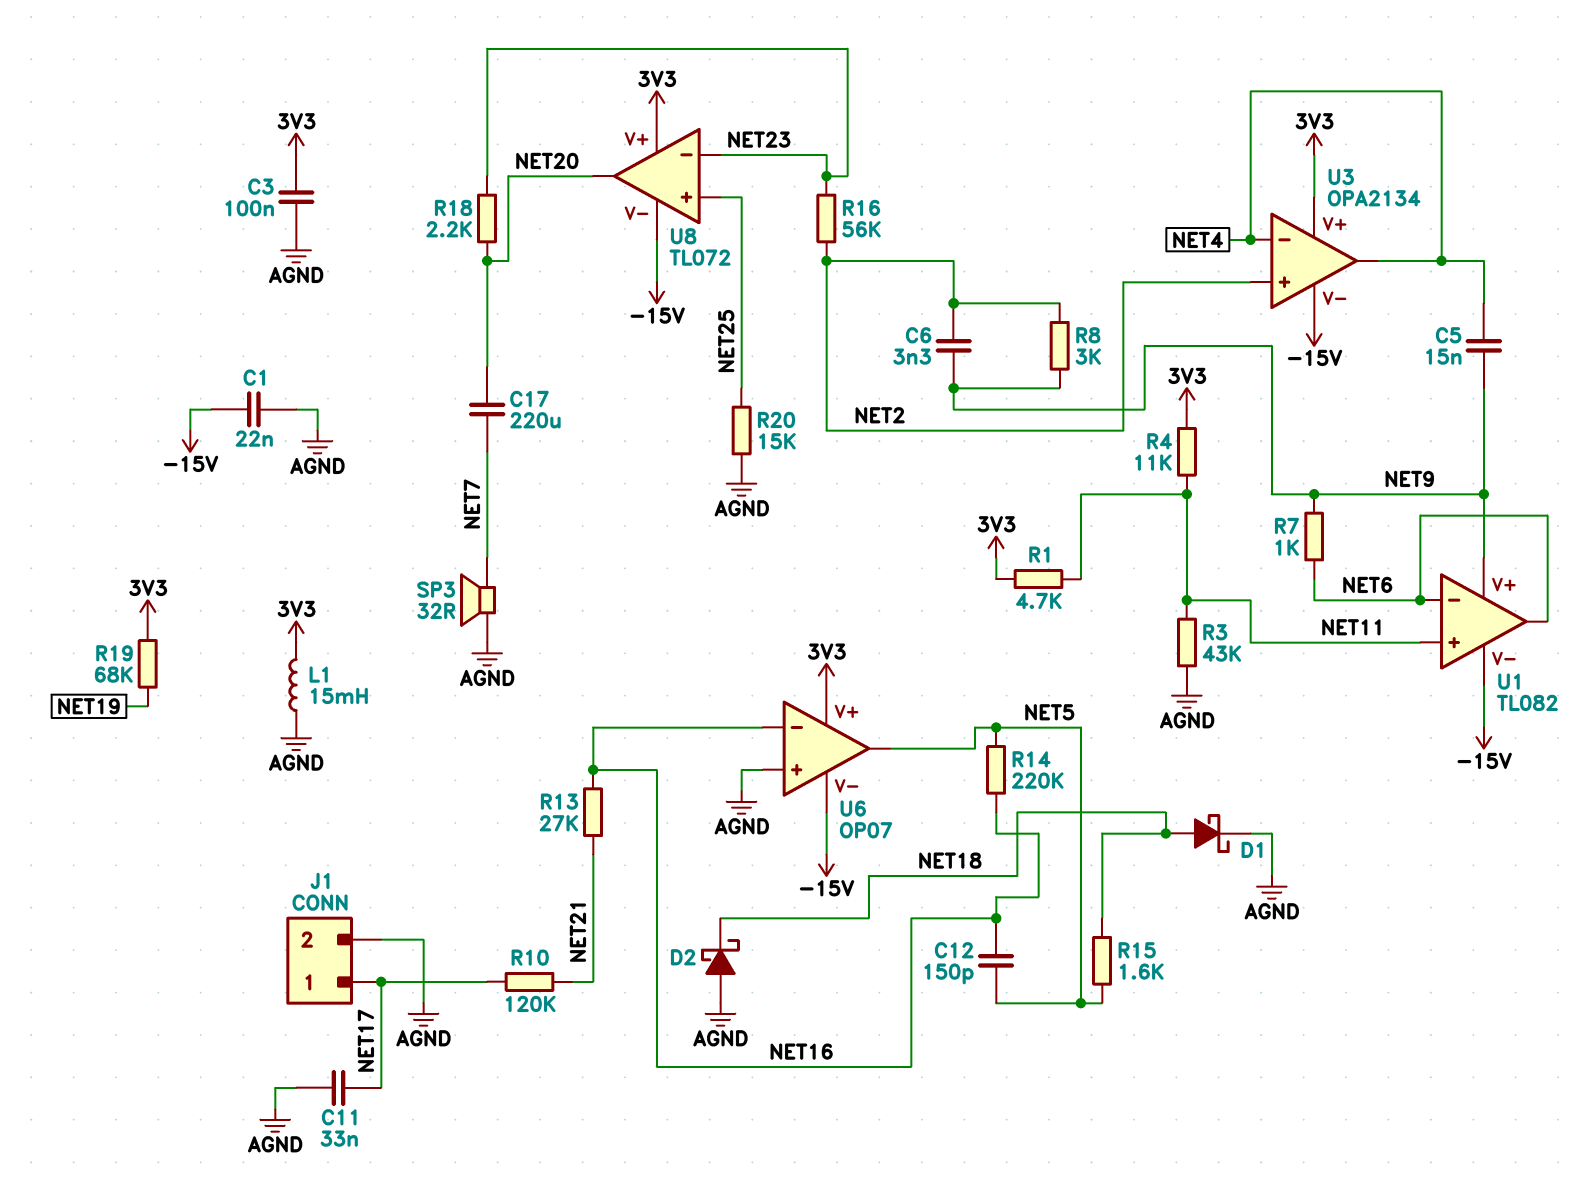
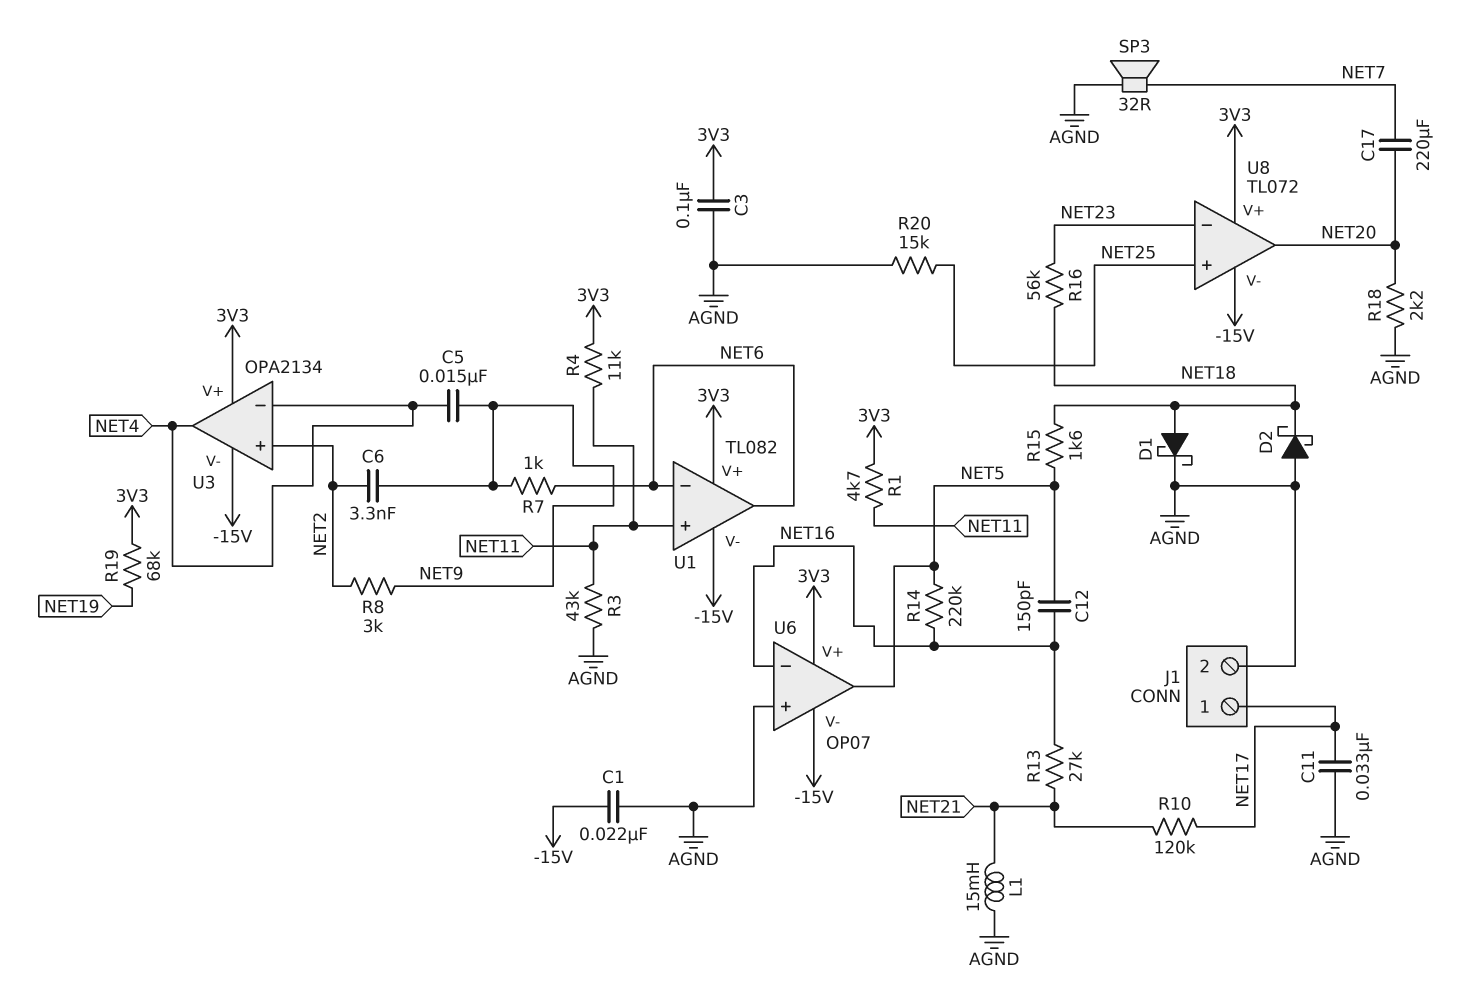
L1: 15mH (3V3, AGND) -> 15mH (AGND, NET21)
R16: 56k (NET2, NET23) -> 56k (NET18, NET23)
R18: 2.2k (NET20, NET23) -> 2.2k (AGND, NET20)
U1 pin V+: NET9 -> 3V3

